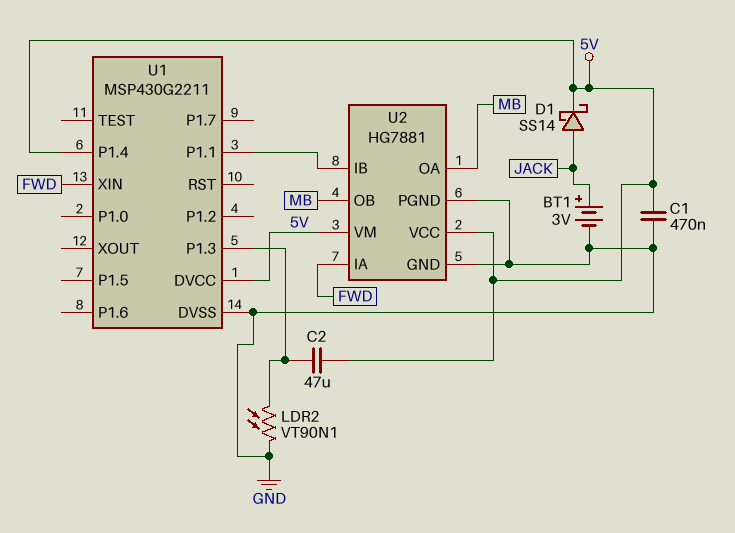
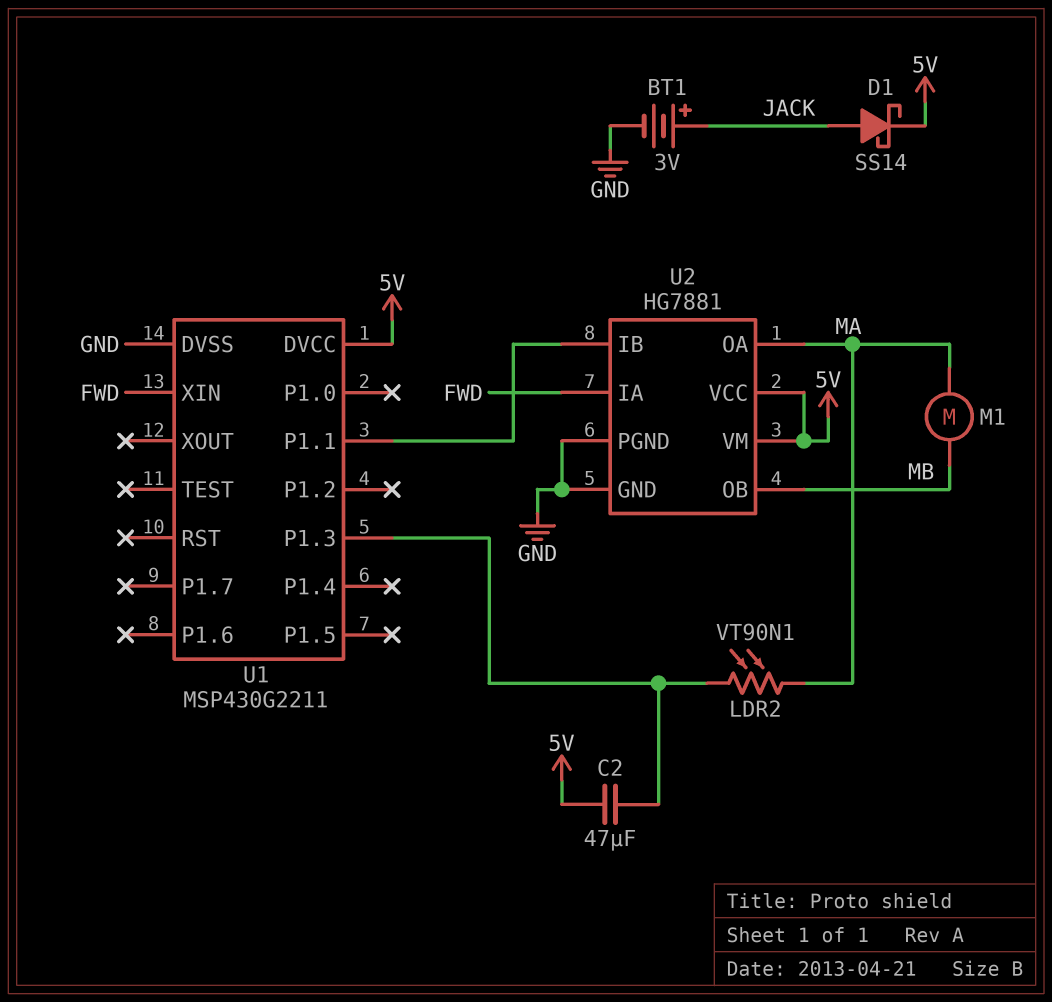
C1: 470nF (5V, GND) -> none
LDR2: VT90N1 (GND, U1/P1.3) -> VT90N1 (MA, U1/P1.3)
M1: none -> motor (MA, MB)
U1 pin P1.4: 5V -> none
U2 pin OA: MB -> MA

